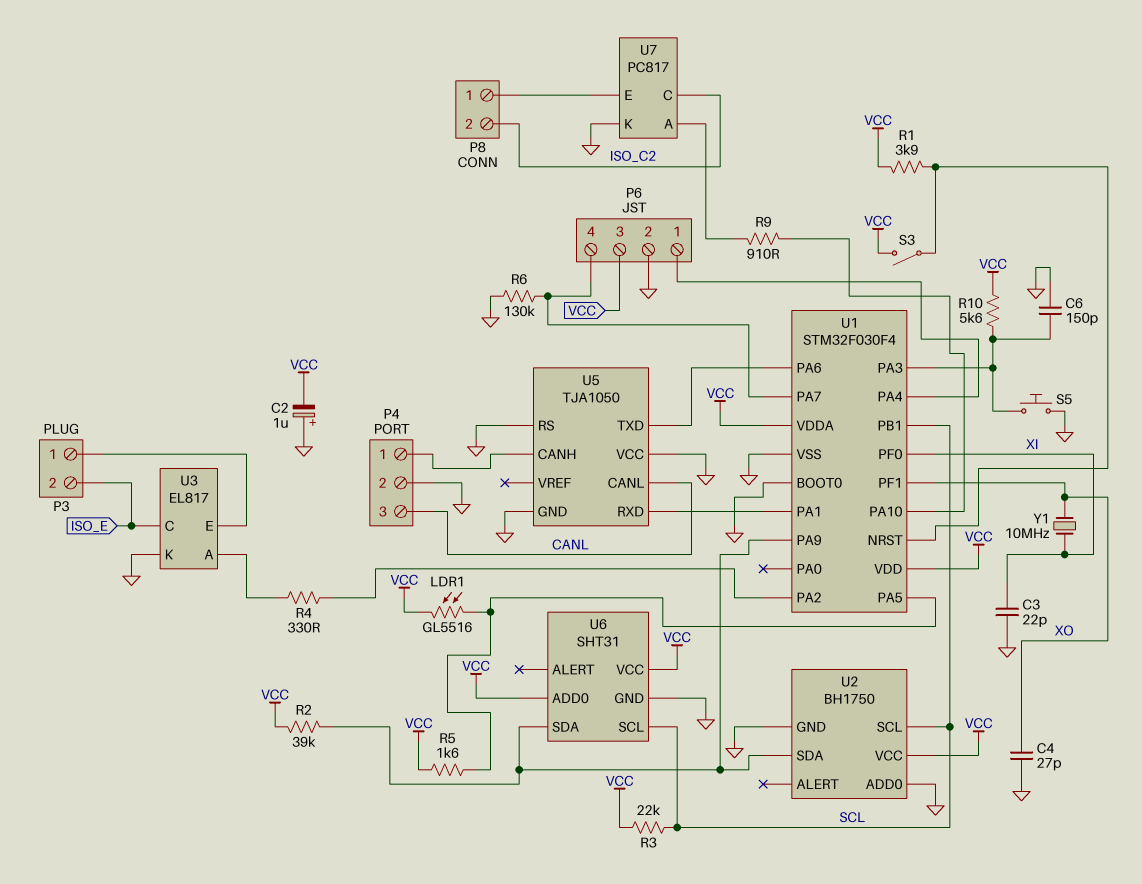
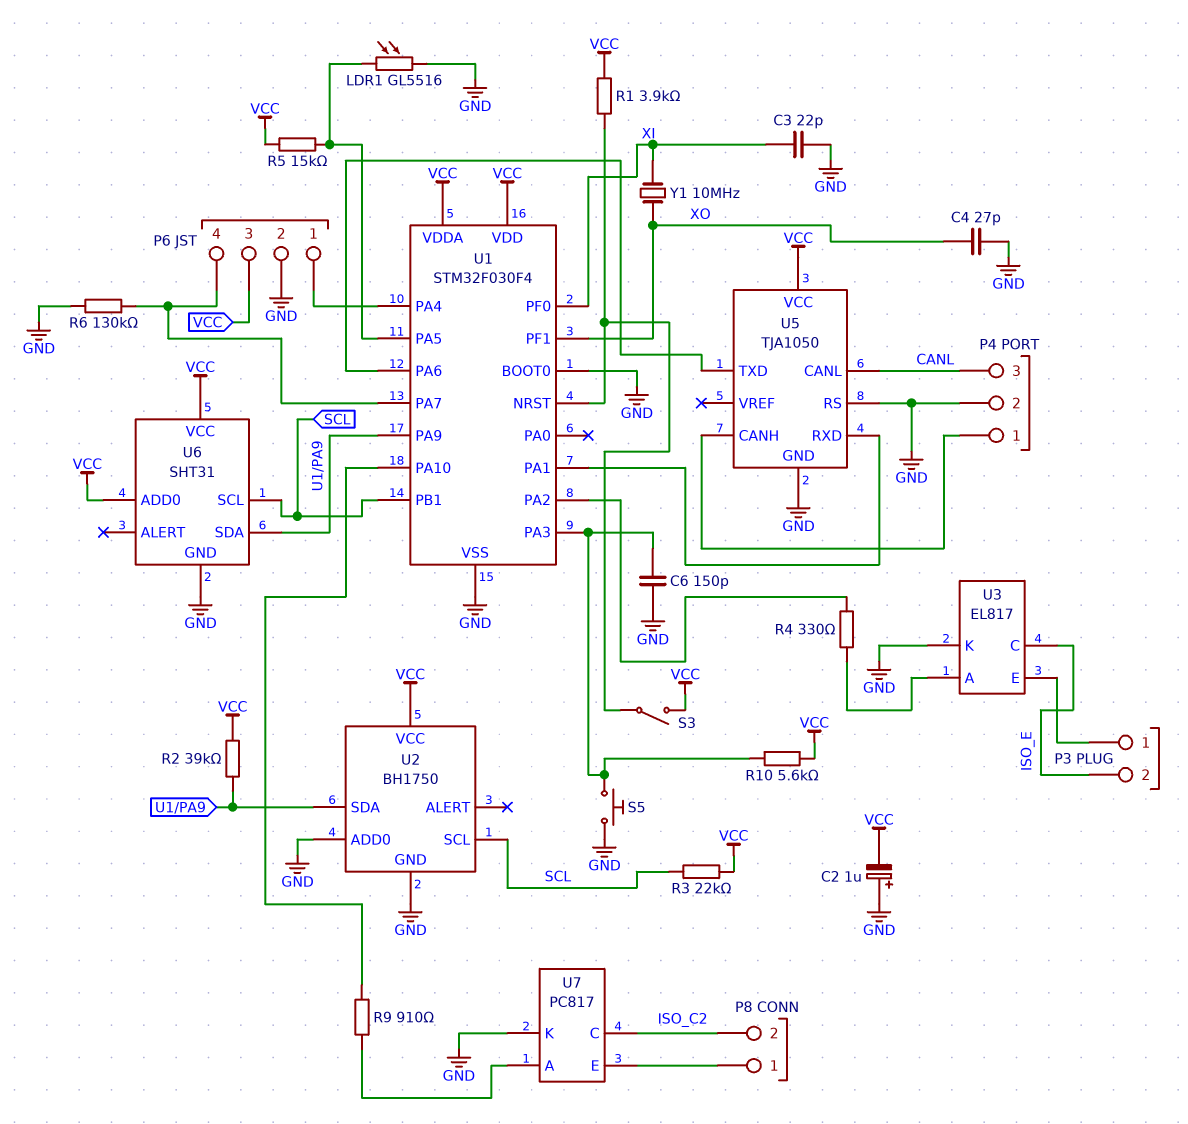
LDR1: GL5516 (U1/PA5, VCC) -> GL5516 (GND, U1/PA5)
R5: 1.6k (U1/PA5, VCC) -> 15k (U1/PA5, VCC)
U5 pin VCC: GND -> VCC

